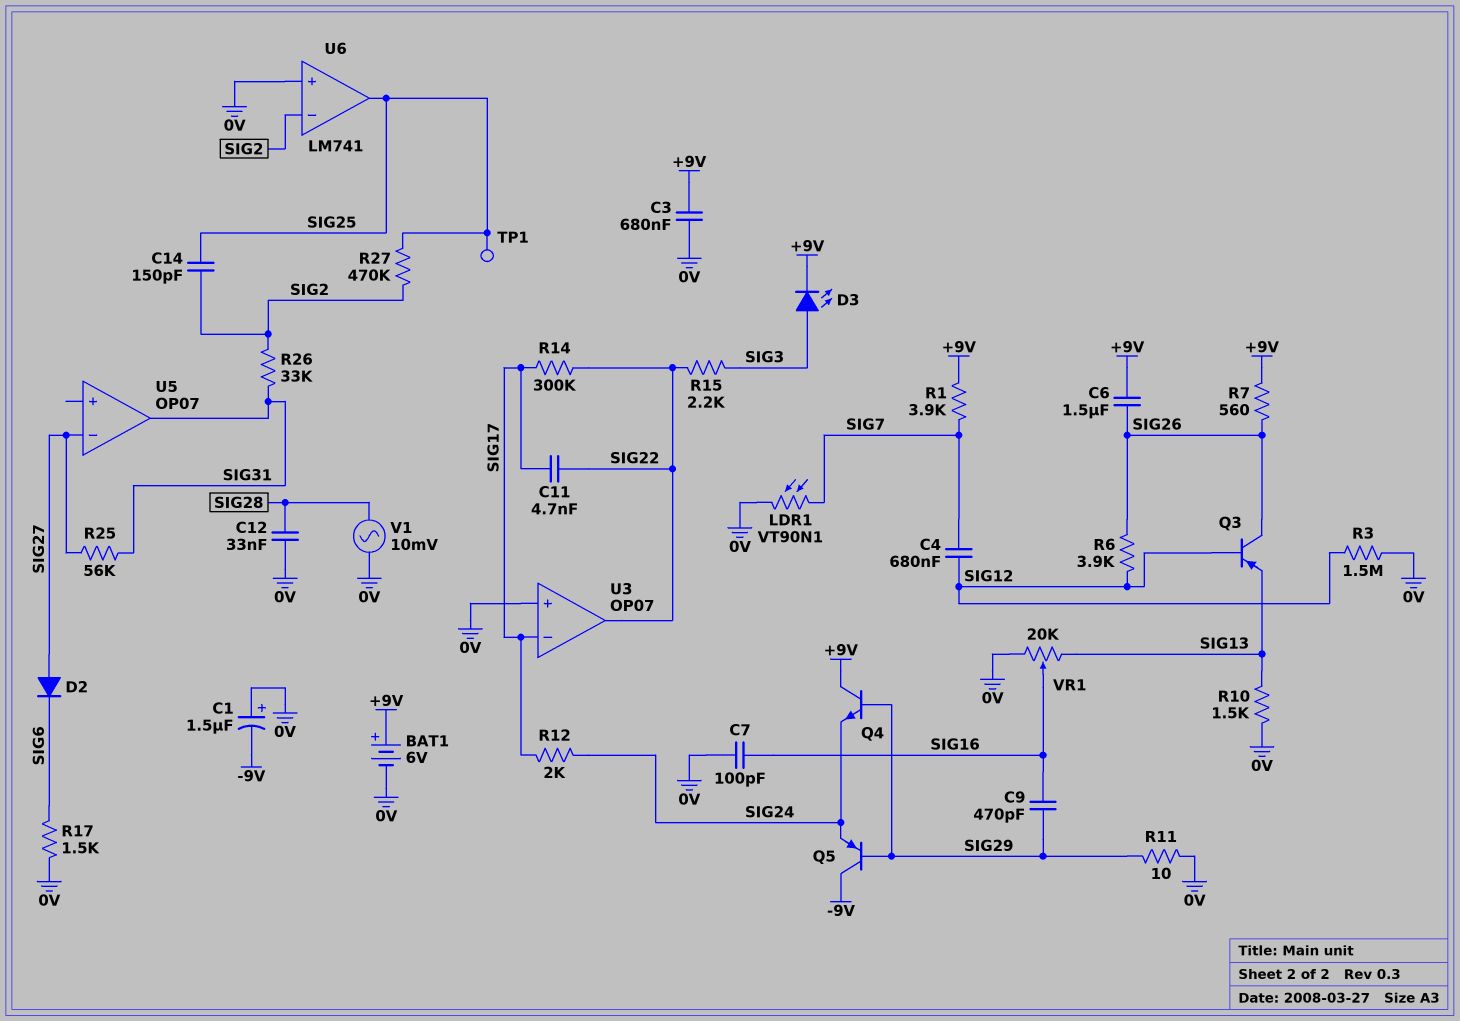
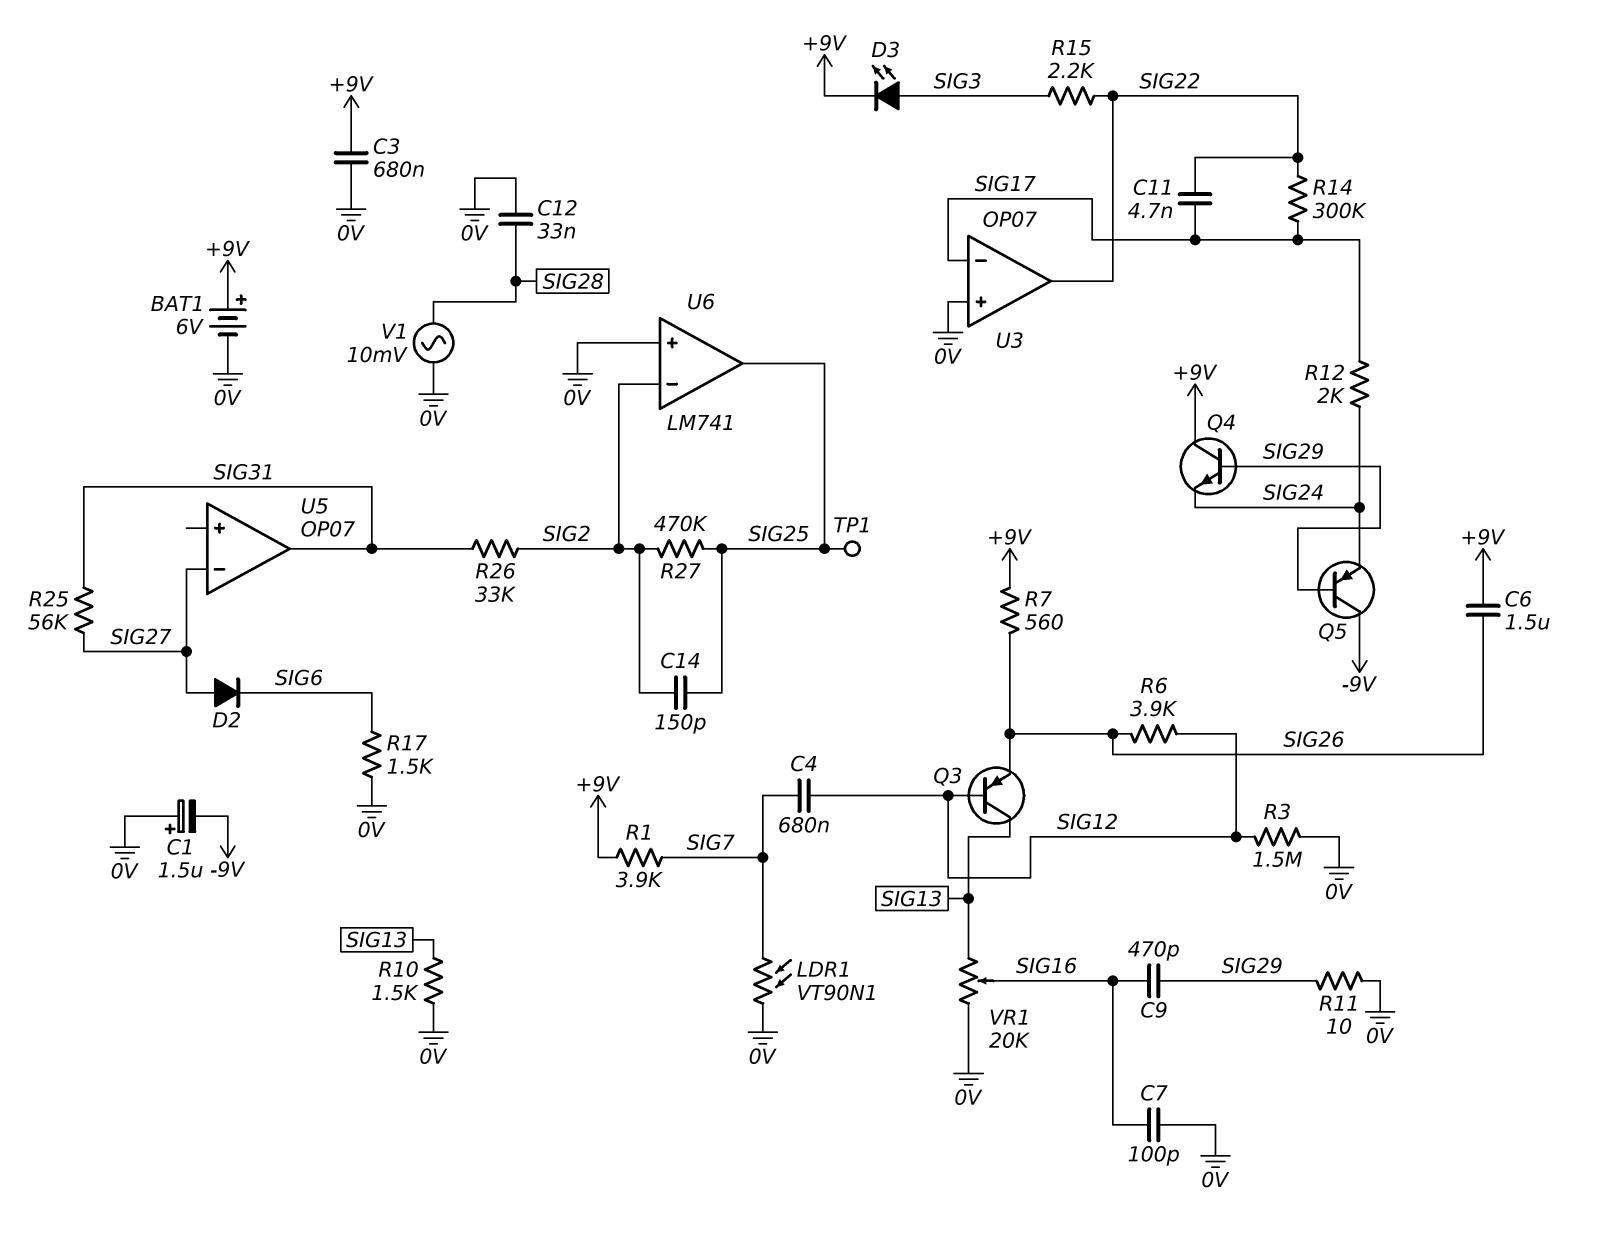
Q3: PNP (B SIG12, C SIG26, E SIG13) -> PNP (B SIG12, C SIG13, E SIG26)

